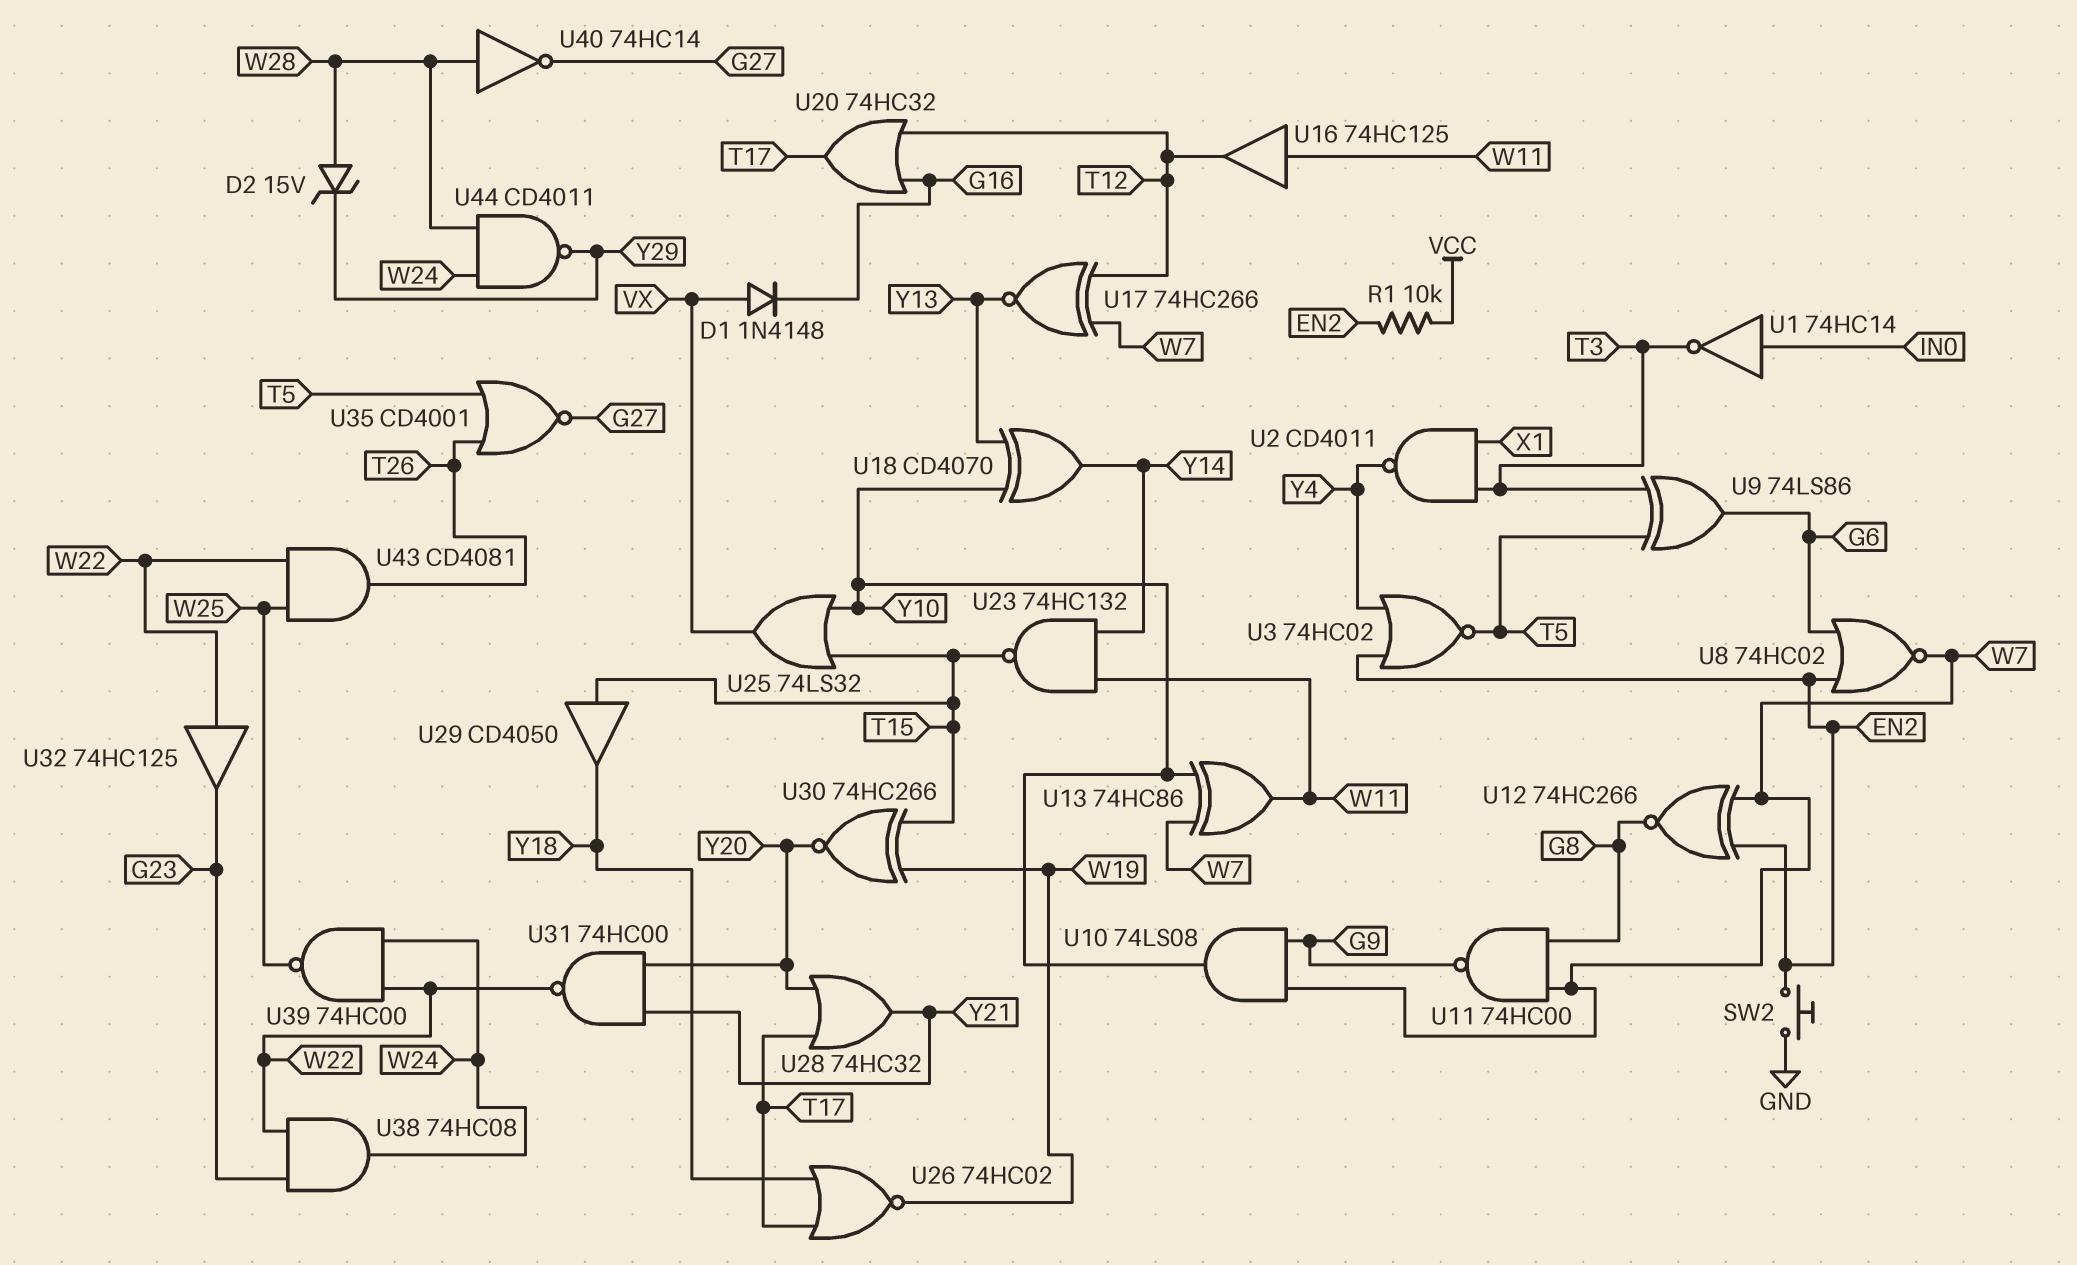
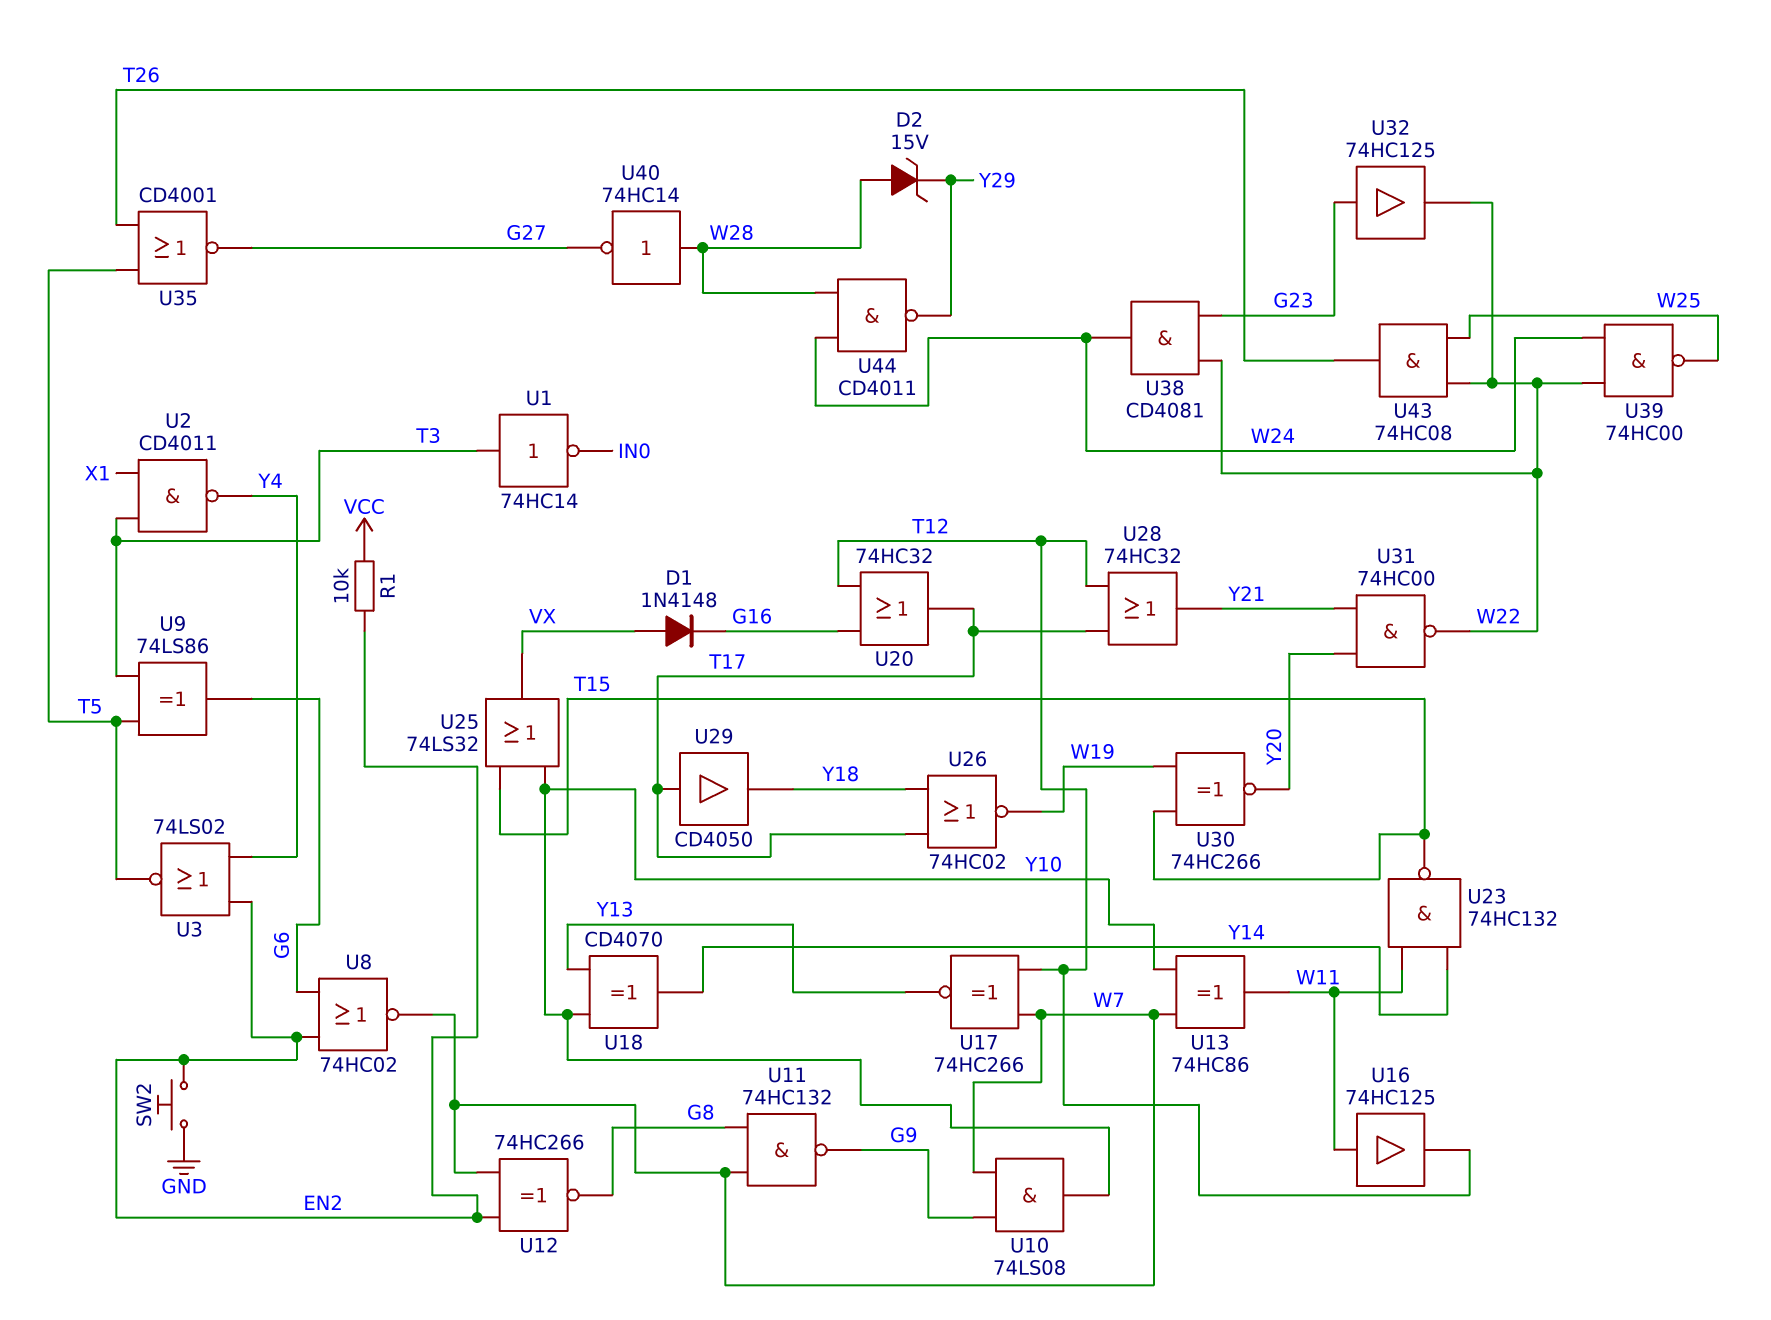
U1: NOT 74HC14 (in IN0, out T3) -> NOT 74HC14 (in T3, out IN0)
U3: NOR 74HC02 (in EN2, in Y4, out T5) -> NOR 74LS02 (in EN2, in Y4, out T5)
U11: NAND 74HC00 (in G8, in W7, out G9) -> NAND 74HC132 (in G8, in W7, out G9)
U28: OR 74HC32 (in T17, in Y20, out Y21) -> OR 74HC32 (in T12, in T17, out Y21)
U29: buffer CD4050 (in T15, out Y18) -> buffer CD4050 (in T17, out Y18)
U32: buffer 74HC125 (in W22, out G23) -> buffer 74HC125 (in G23, out W22)
U38: AND 74HC08 (in G23, in W22, out W24) -> AND CD4081 (in G23, in W22, out W24)
U43: AND CD4081 (in W22, in W25, out T26) -> AND 74HC08 (in W22, in W25, out T26)

